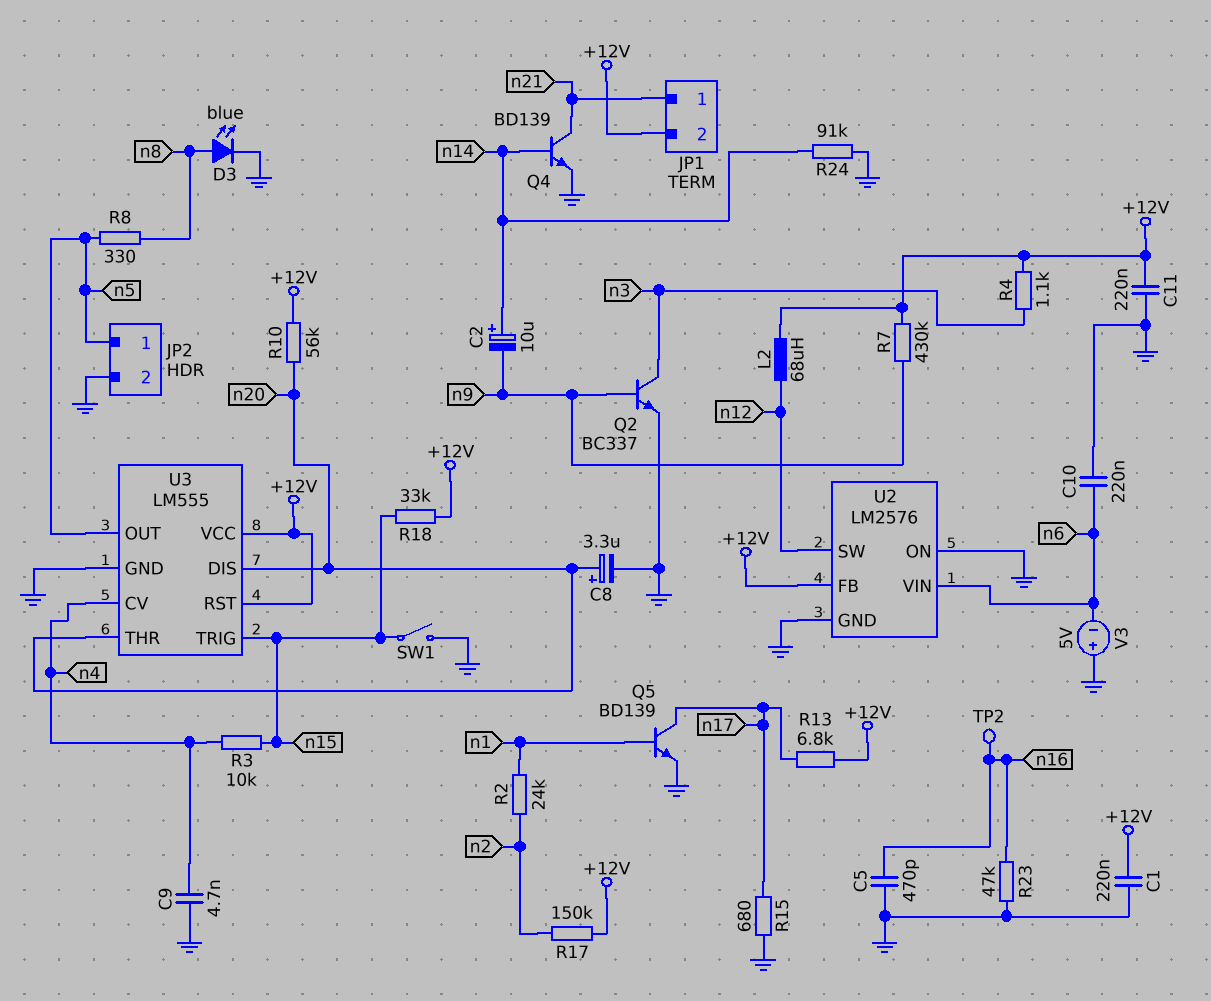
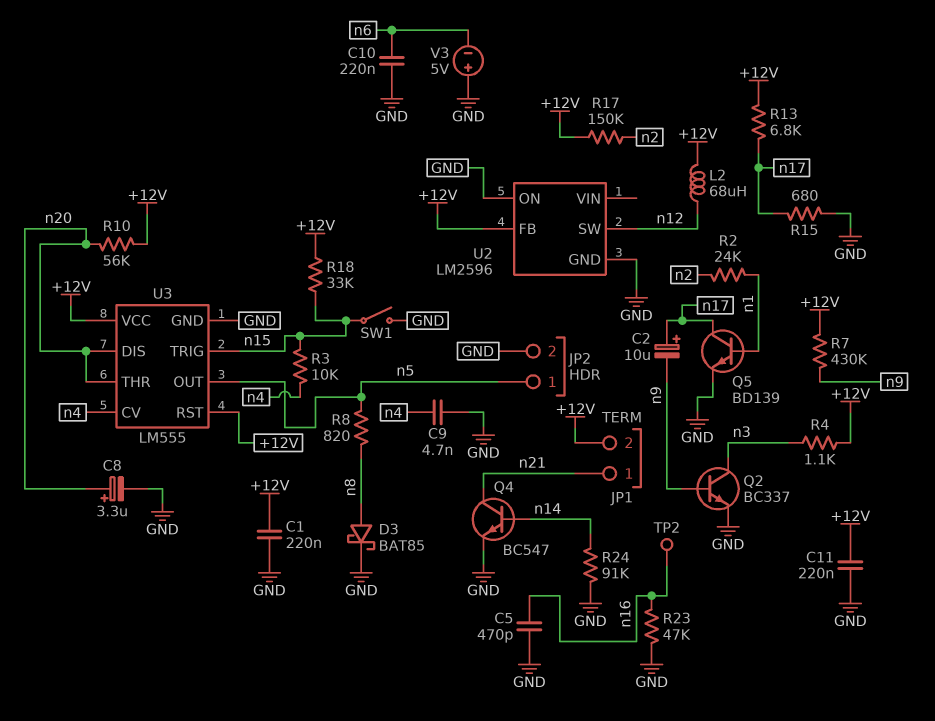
C2: 10uF (plus n14, minus n9) -> 10uF (plus n17, minus n9)
D3: LED blue (A n8, K GND) -> schottky BAT85 (A n8, K GND)
Q4: NPN BD139 (B n14, C n21, E GND) -> NPN BC547 (B n14, C n21, E GND)
R8: 330 (n5, n8) -> 820 (n5, n8)
U2: LM2576 -> LM2596
U2 pin VIN: n6 -> none

